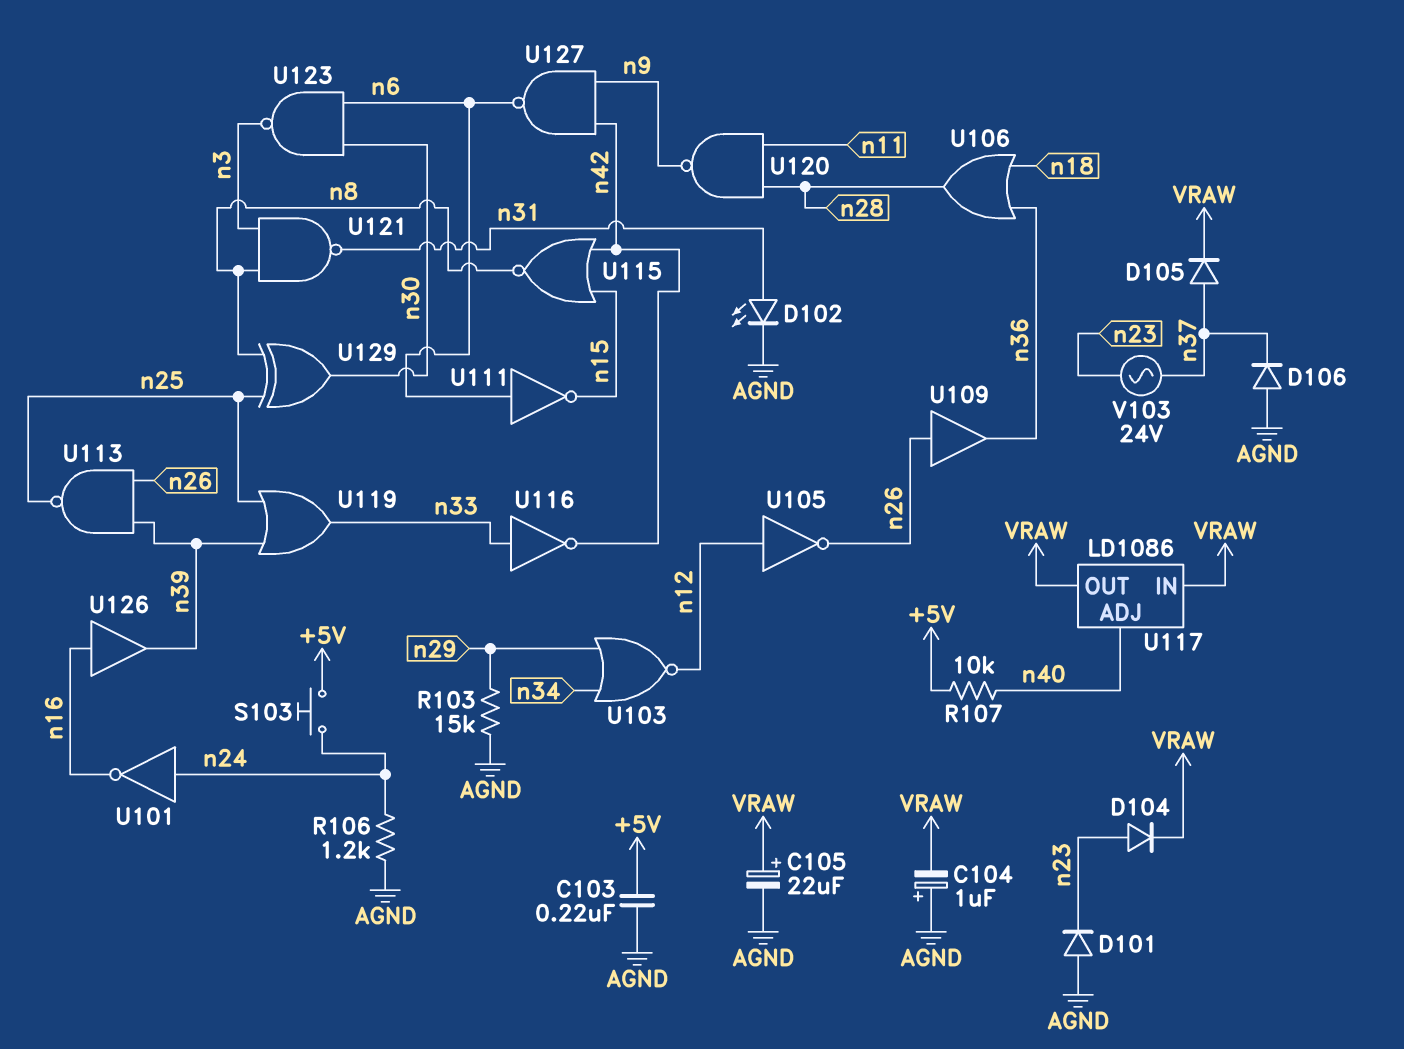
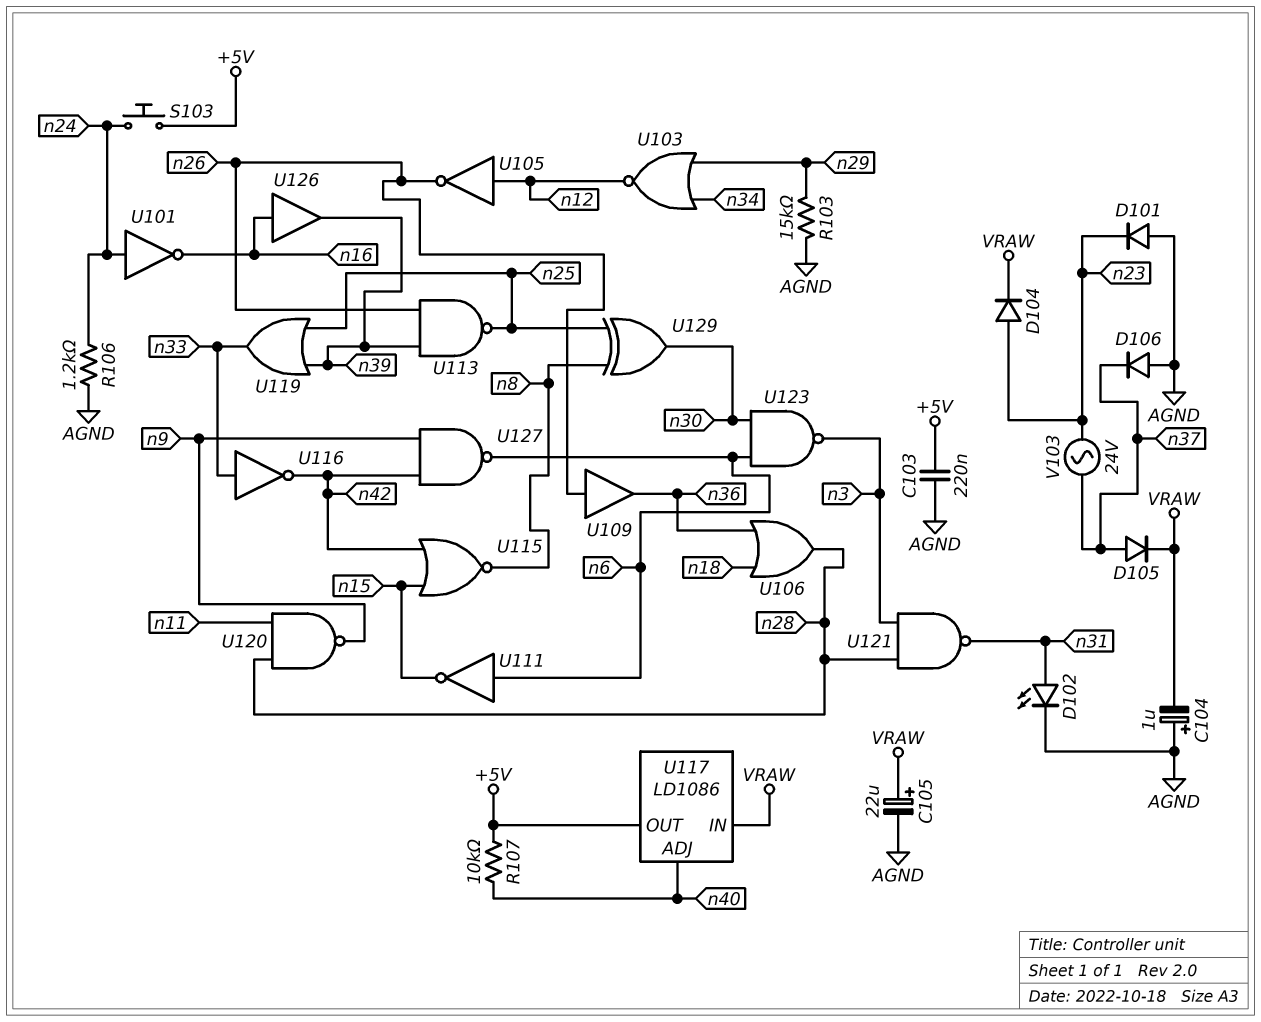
U117 pin OUT: VRAW -> +5V
U121: NAND (in n3, in n8, out n31) -> NAND (in n3, in n28, out n31)

